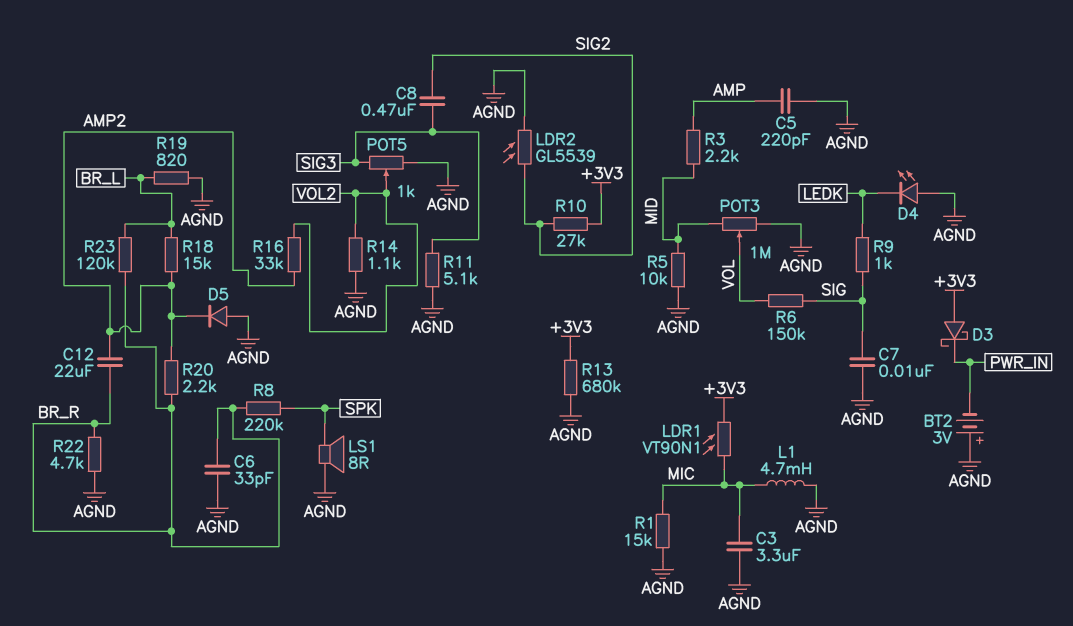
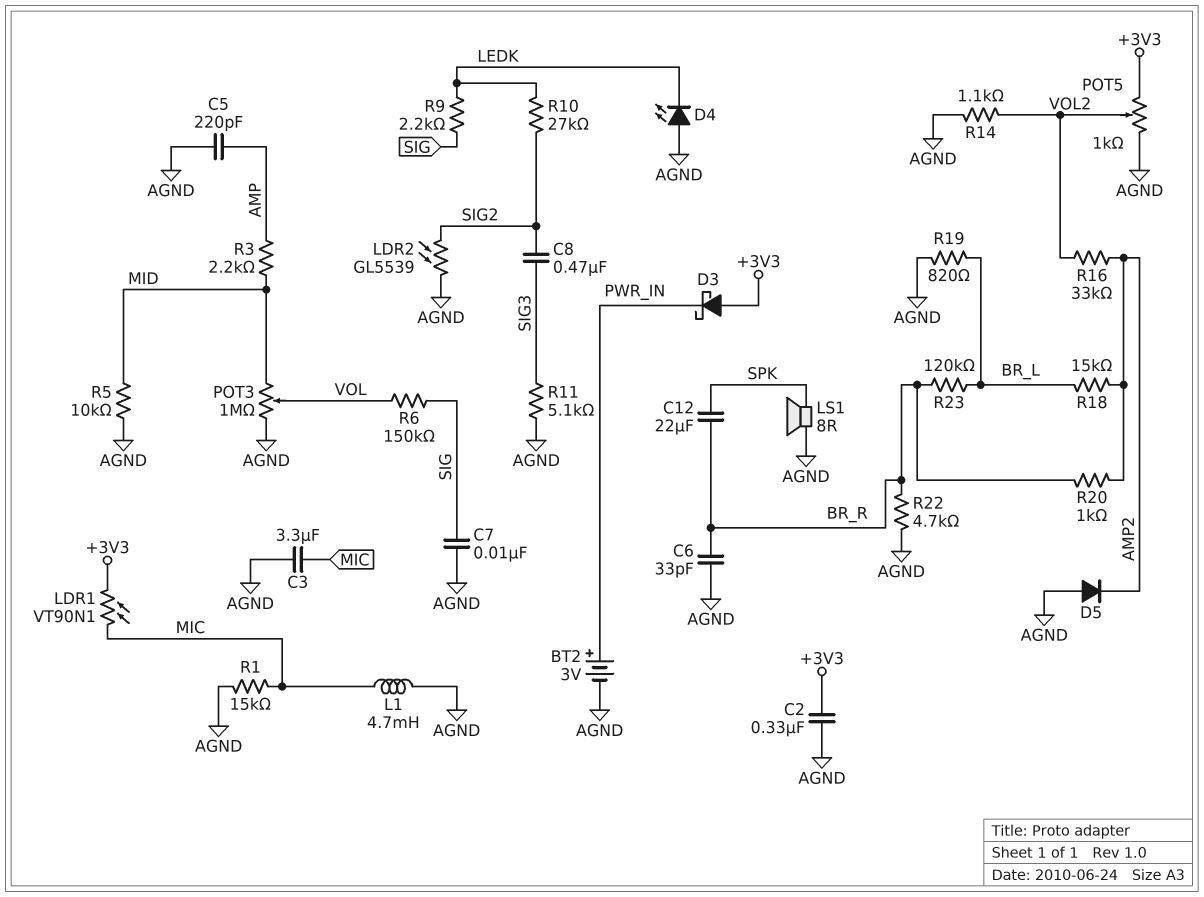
BT2: 3V (plus AGND, minus PWR_IN) -> 3V (plus PWR_IN, minus AGND)
C2: none -> 330nF (+3V3, AGND)
C12: 22uF (AMP2, BR_R) -> 22uF (BR_R, SPK)
POT5: 1k (AGND, SIG3, wiper VOL2) -> 1k (+3V3, AGND, wiper VOL2)
R8: 220k (BR_R, SPK) -> none
R9: 1k (LEDK, SIG) -> 2.2k (LEDK, SIG)
R10: 27k (+3V3, SIG2) -> 27k (LEDK, SIG2)
R13: 680k (+3V3, AGND) -> none
R20: 2.2k (AMP2, BR_R) -> 1k (AMP2, BR_R)

